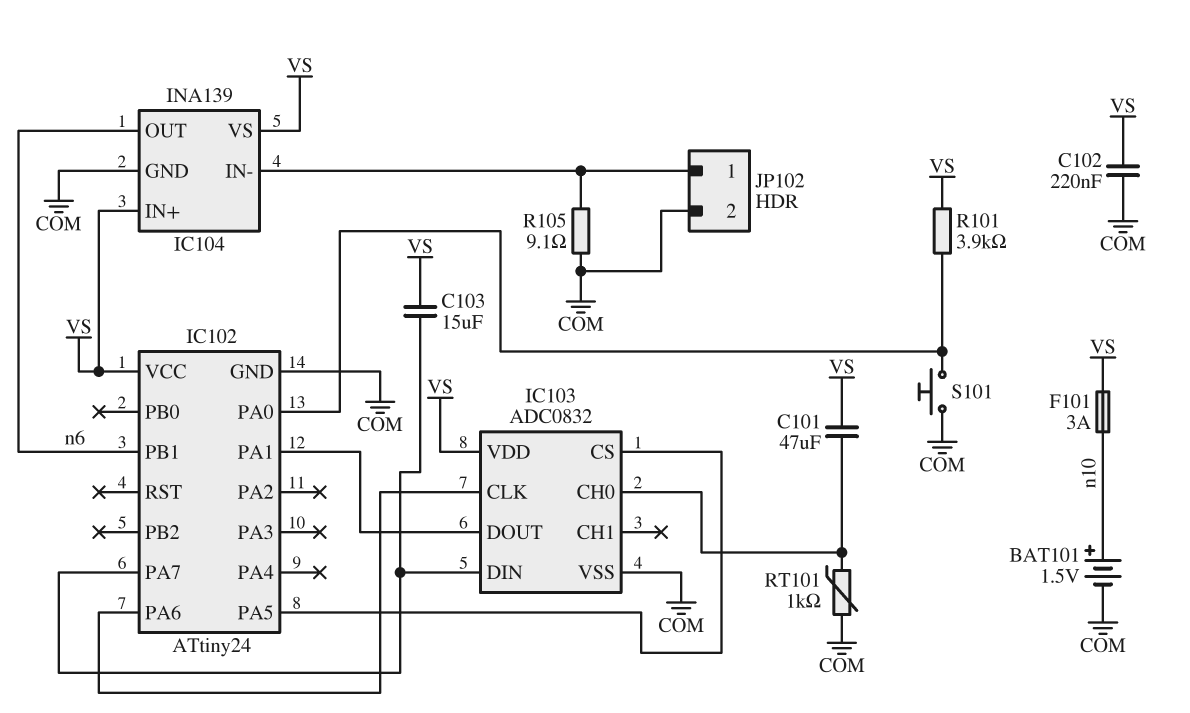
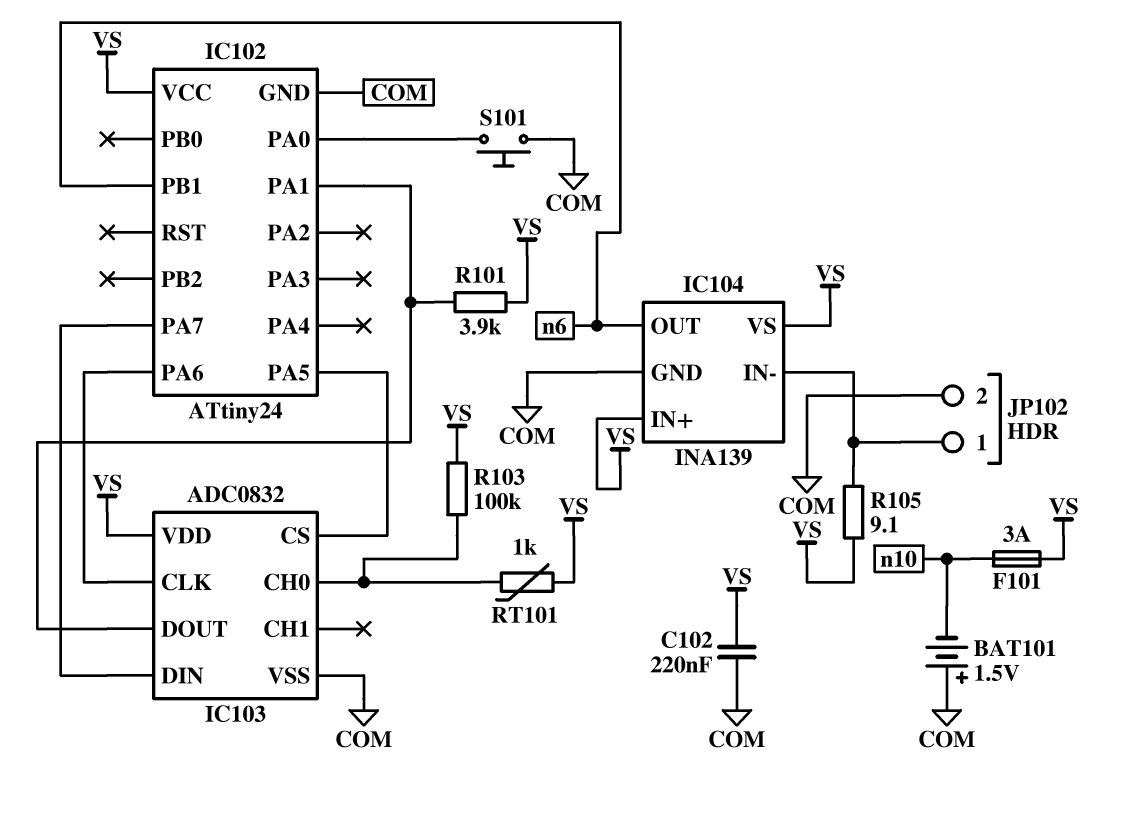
BAT101: 1.5V (plus n10, minus COM) -> 1.5V (plus COM, minus n10)
C101: 47uF (IC103/CH0, VS) -> none
C103: 15uF (IC102/PA7, VS) -> none
R101: 3.9k (IC102/PA0, VS) -> 3.9k (IC102/PA1, VS)
R103: none -> 100k (IC103/CH0, VS)
R105: 9.1 (COM, IC104/IN-) -> 9.1 (IC104/IN-, VS)
RT101: 1k (COM, IC103/CH0) -> 1k (IC103/CH0, VS)

